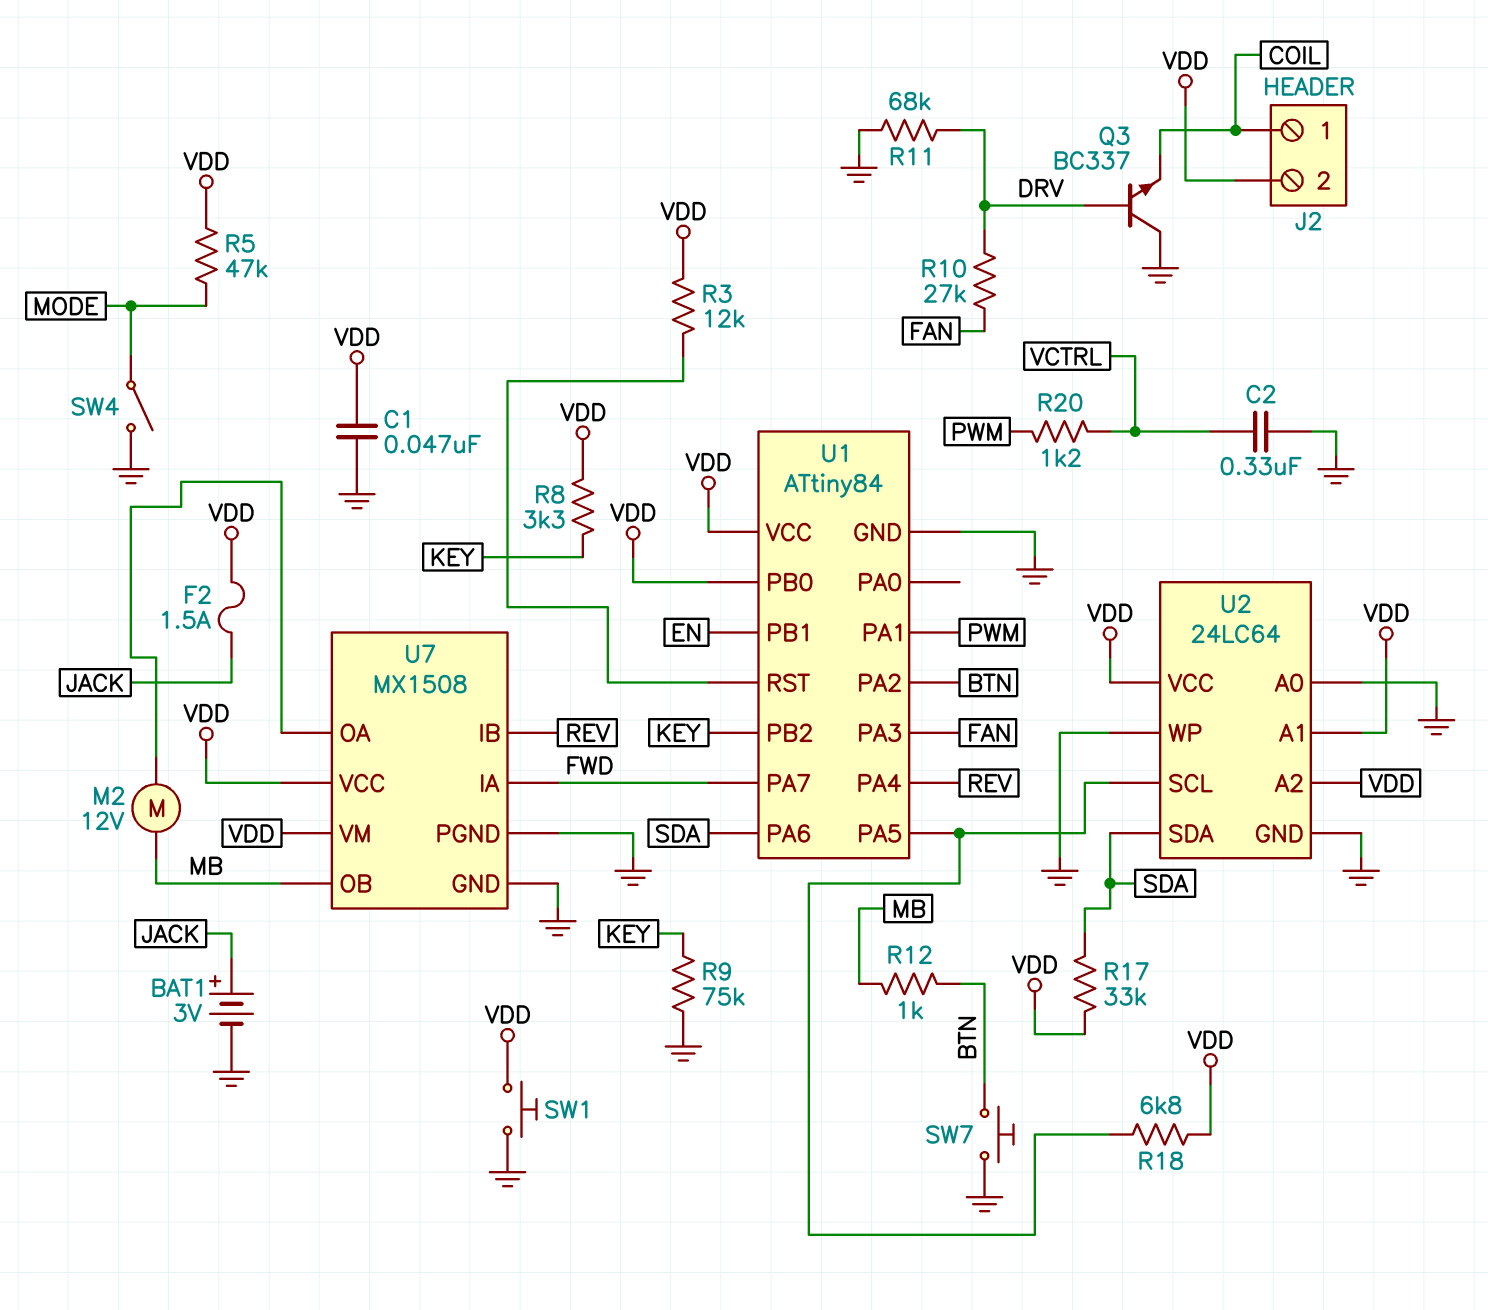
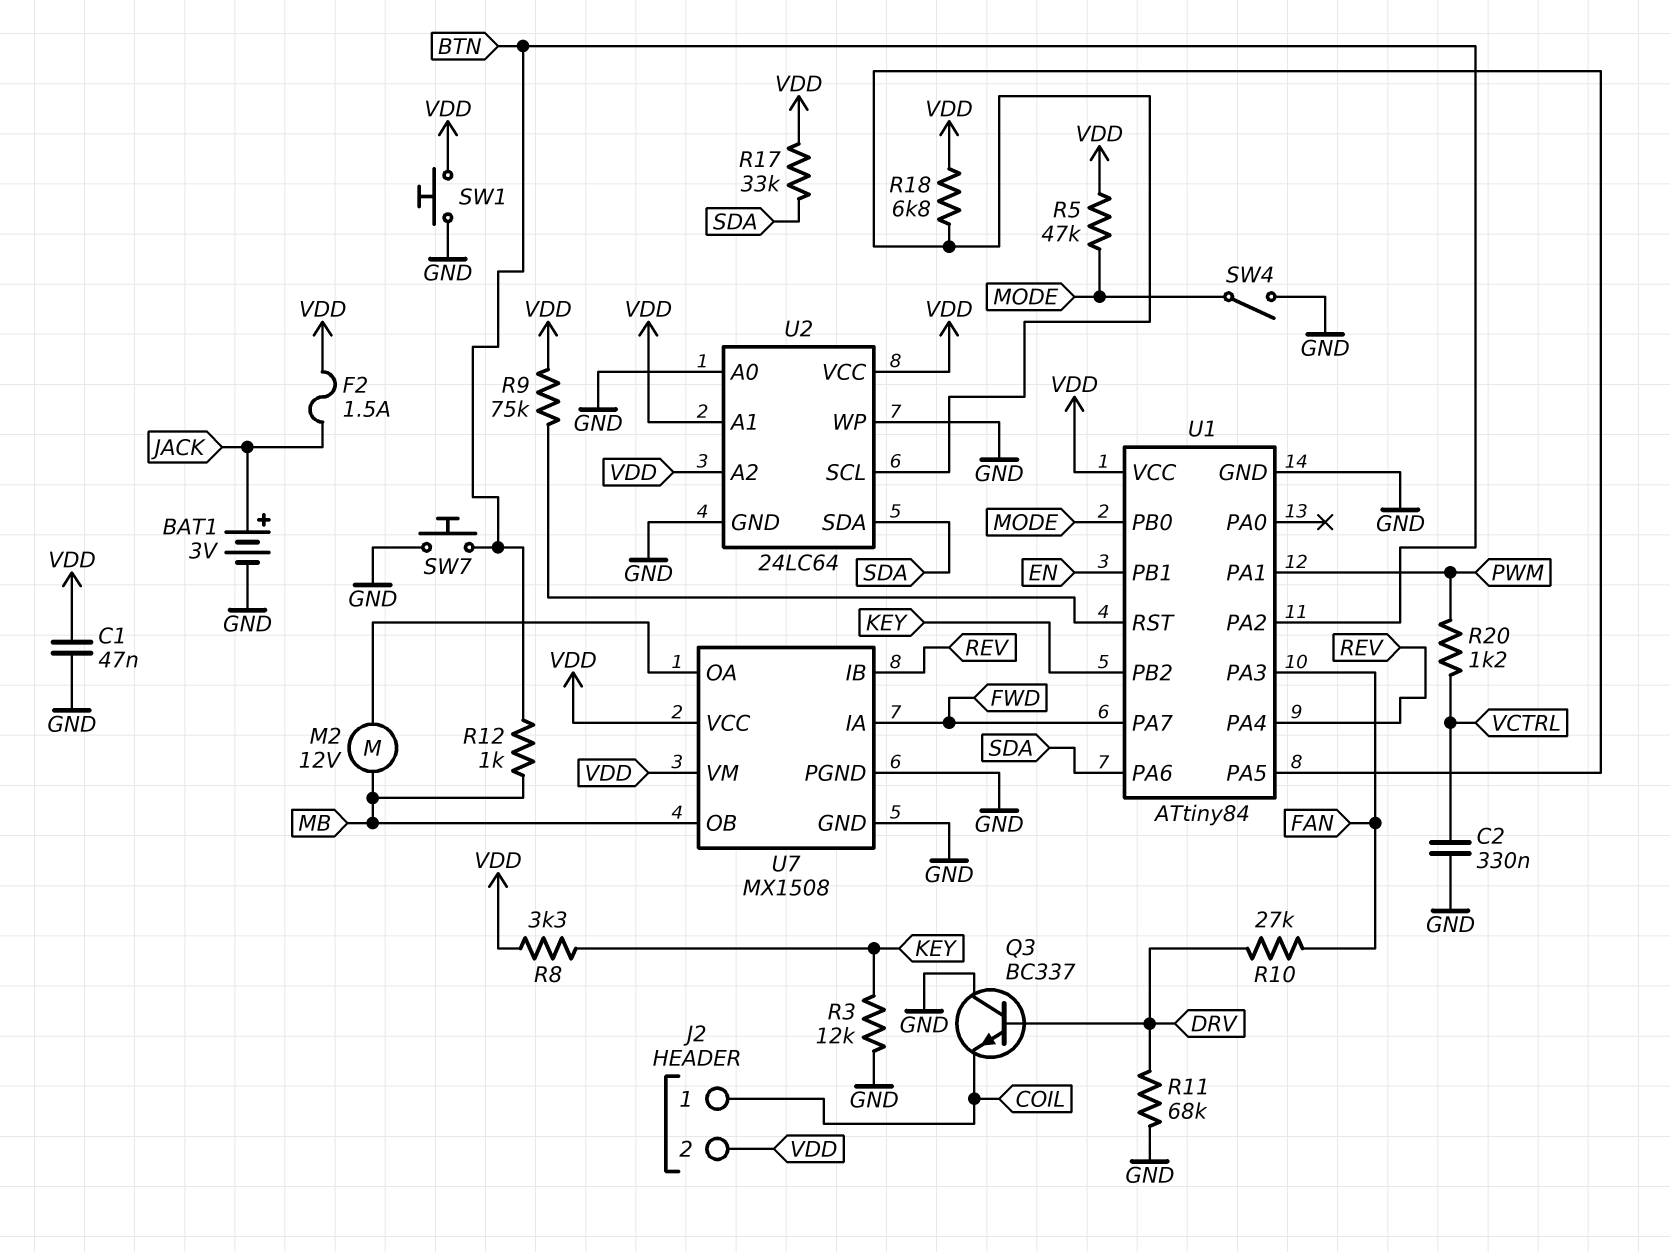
R3: 12k (U1/RST, VDD) -> 12k (GND, KEY)
R9: 75k (GND, KEY) -> 75k (U1/RST, VDD)
U1 pin PB0: VDD -> MODE

